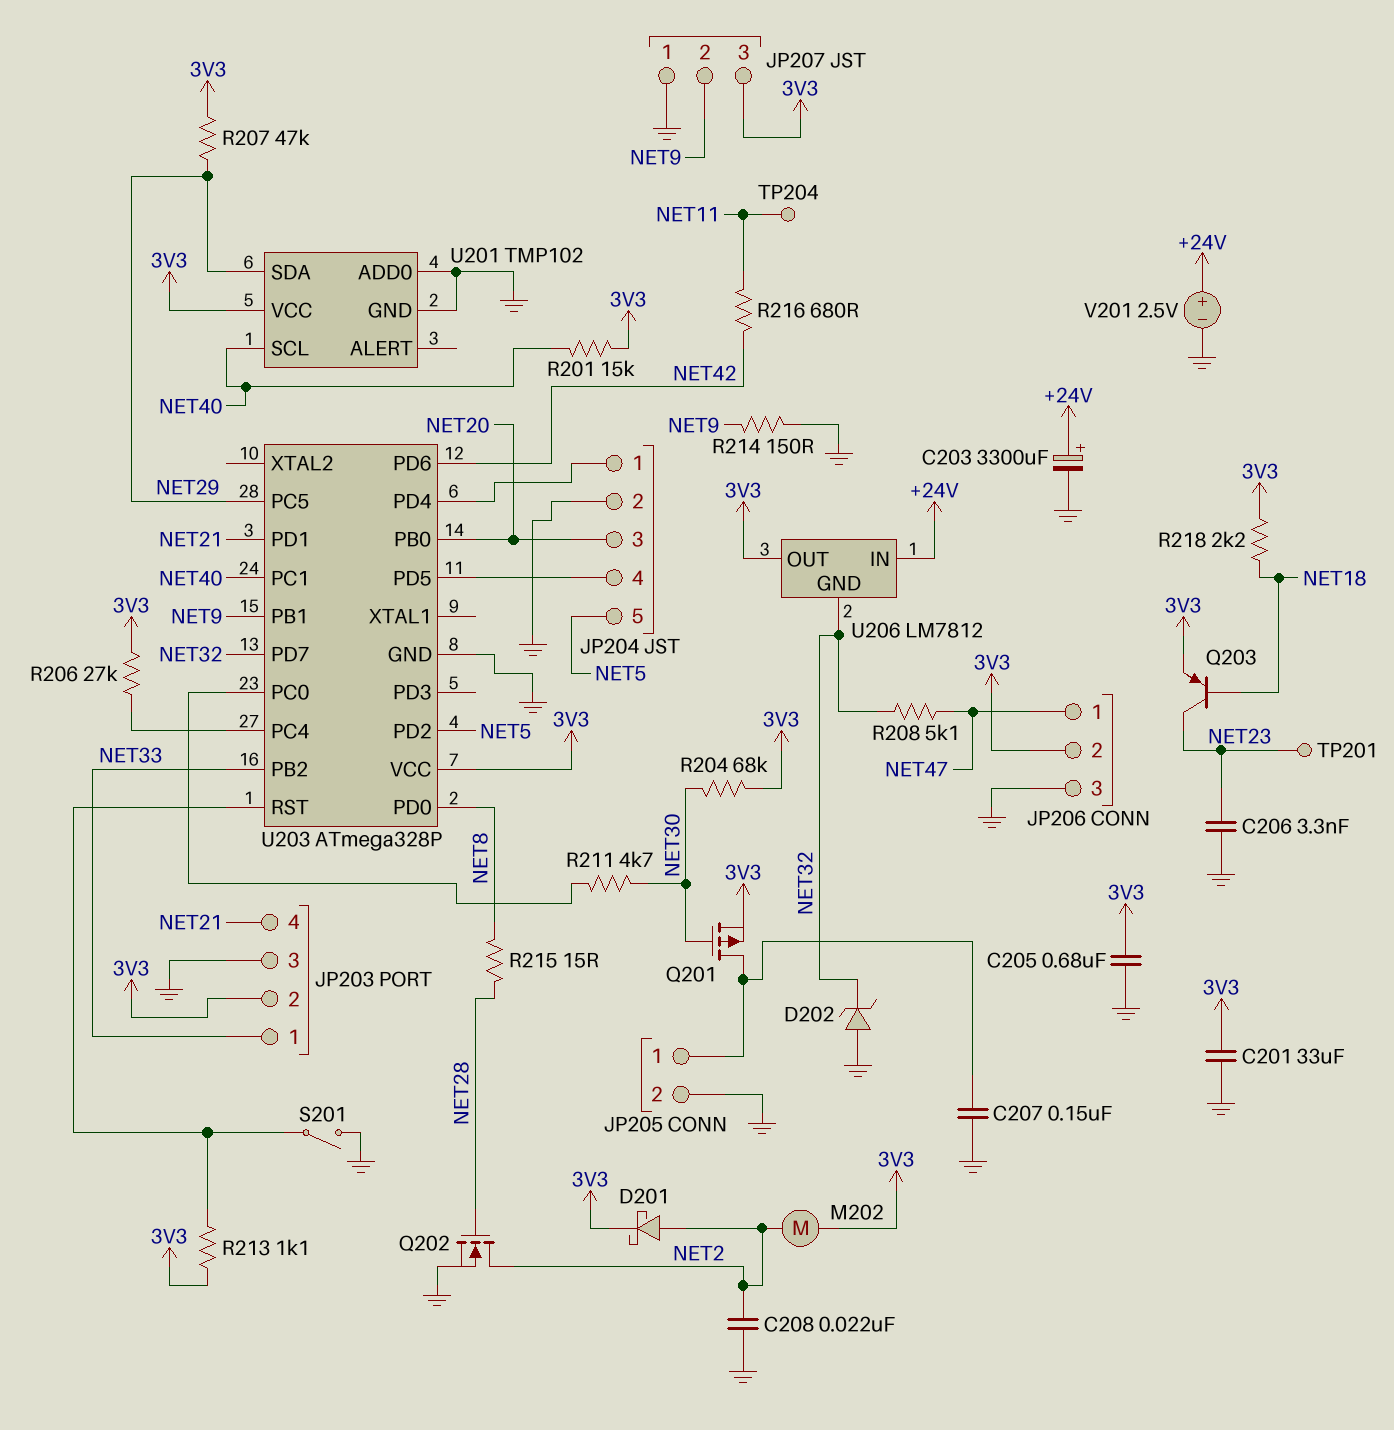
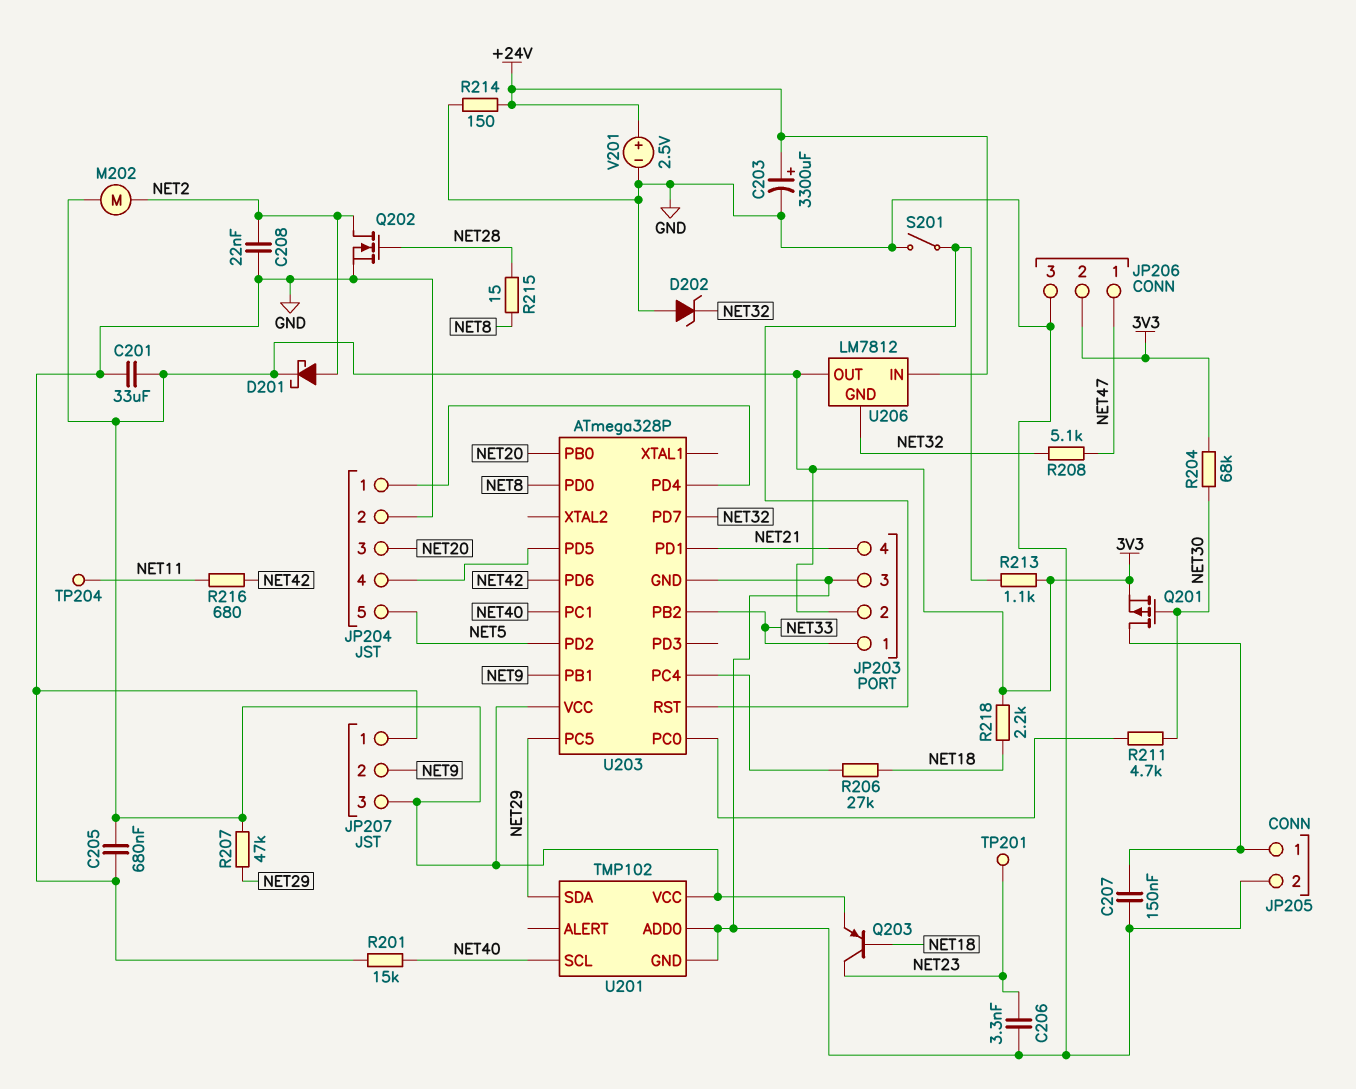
R201: 15k (3V3, NET40) -> 15k (GND, NET40)
R206: 27k (3V3, U203/PC4) -> 27k (NET18, U203/PC4)
R214: 150 (GND, NET9) -> 150 (+24V, GND)

